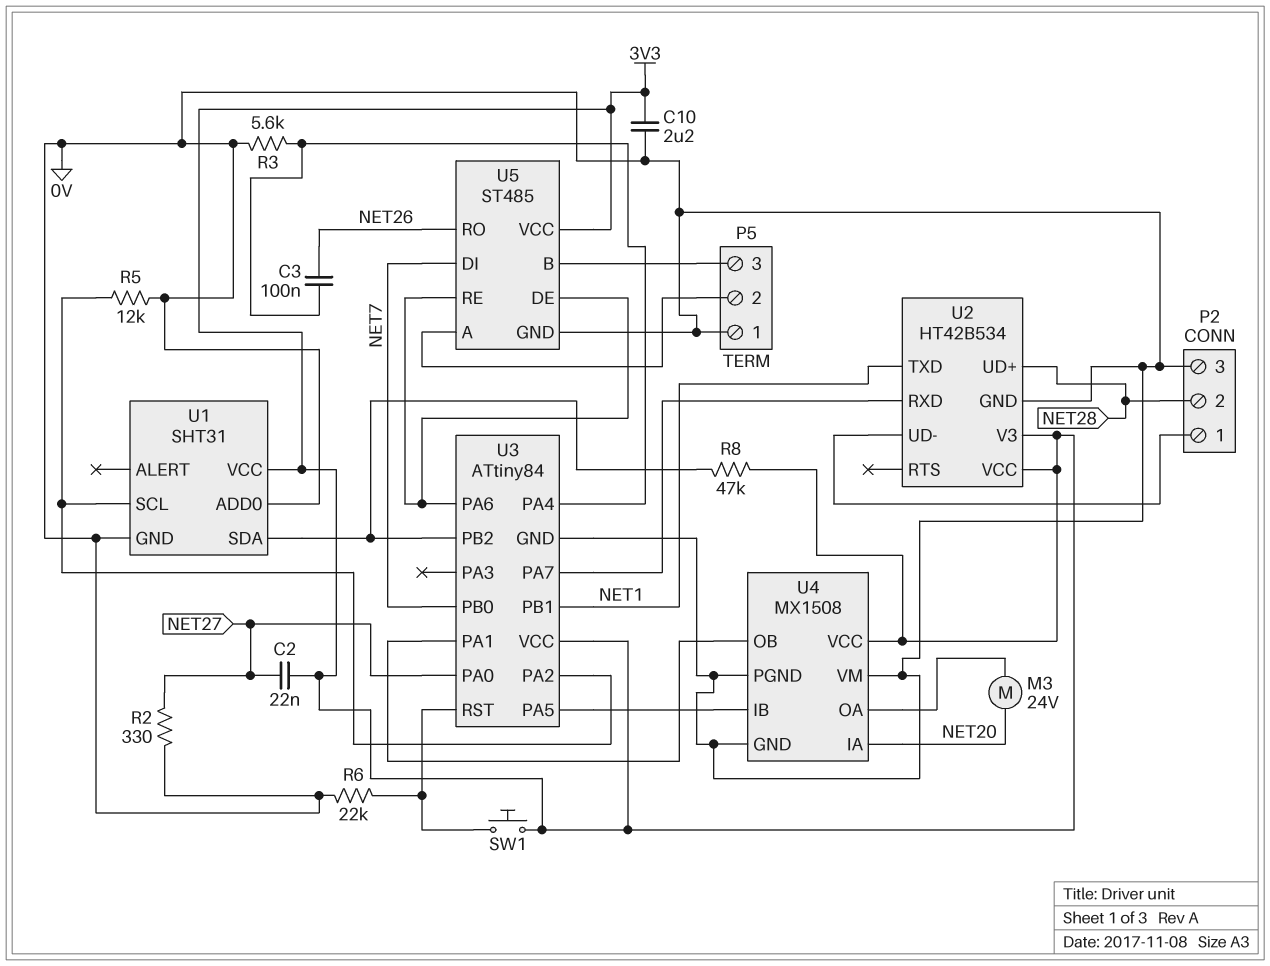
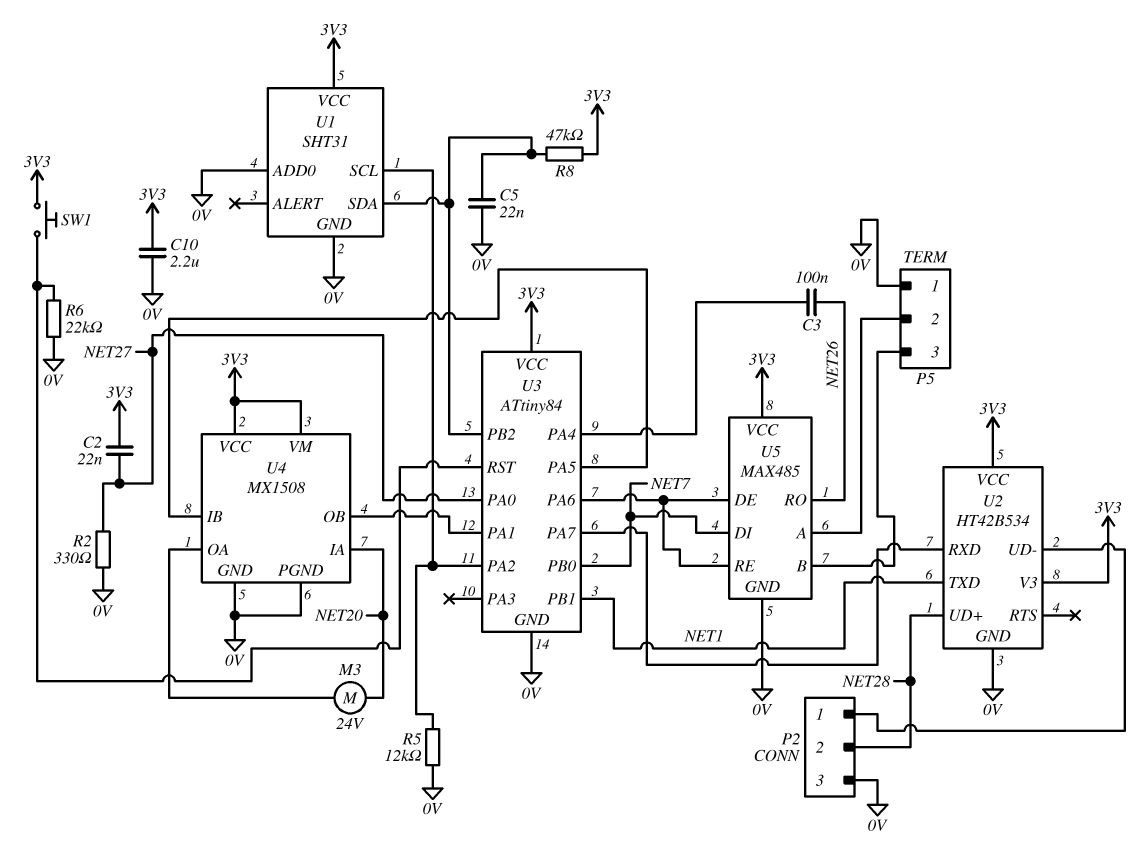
C5: none -> 22nF (0V, U1/SDA)
R3: 5.6k (0V, U3/PA4) -> none
U4 pin VM: 0V -> 3V3
U5: ST485 -> MAX485

